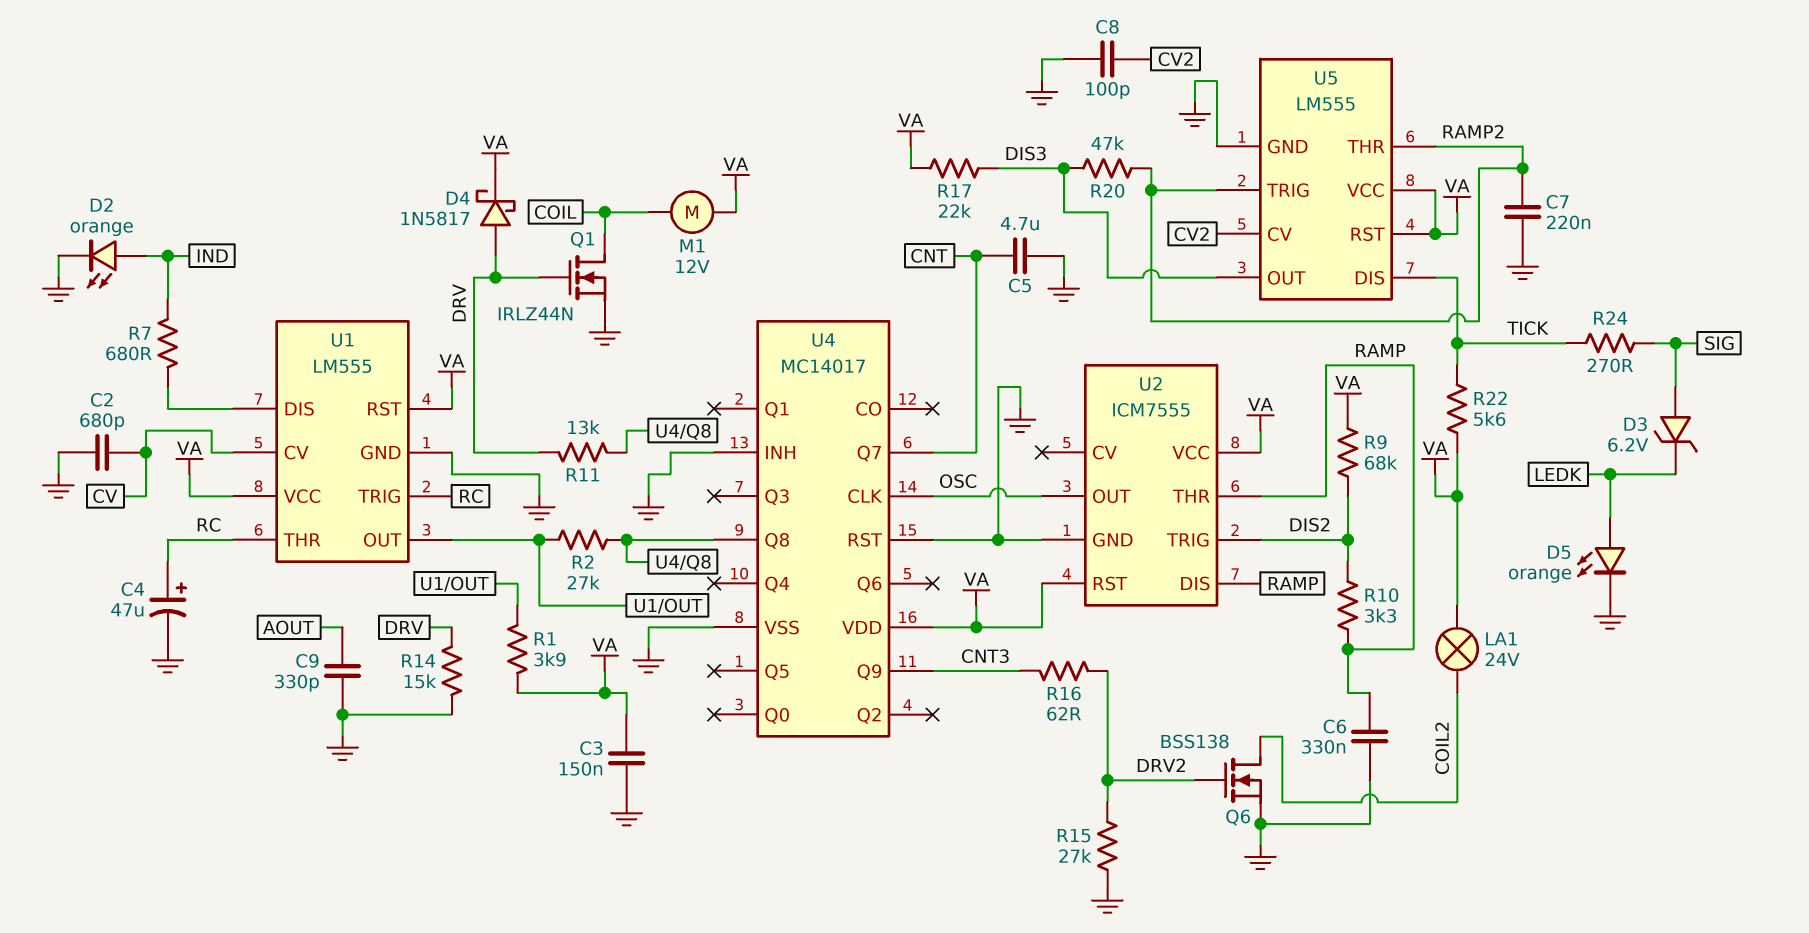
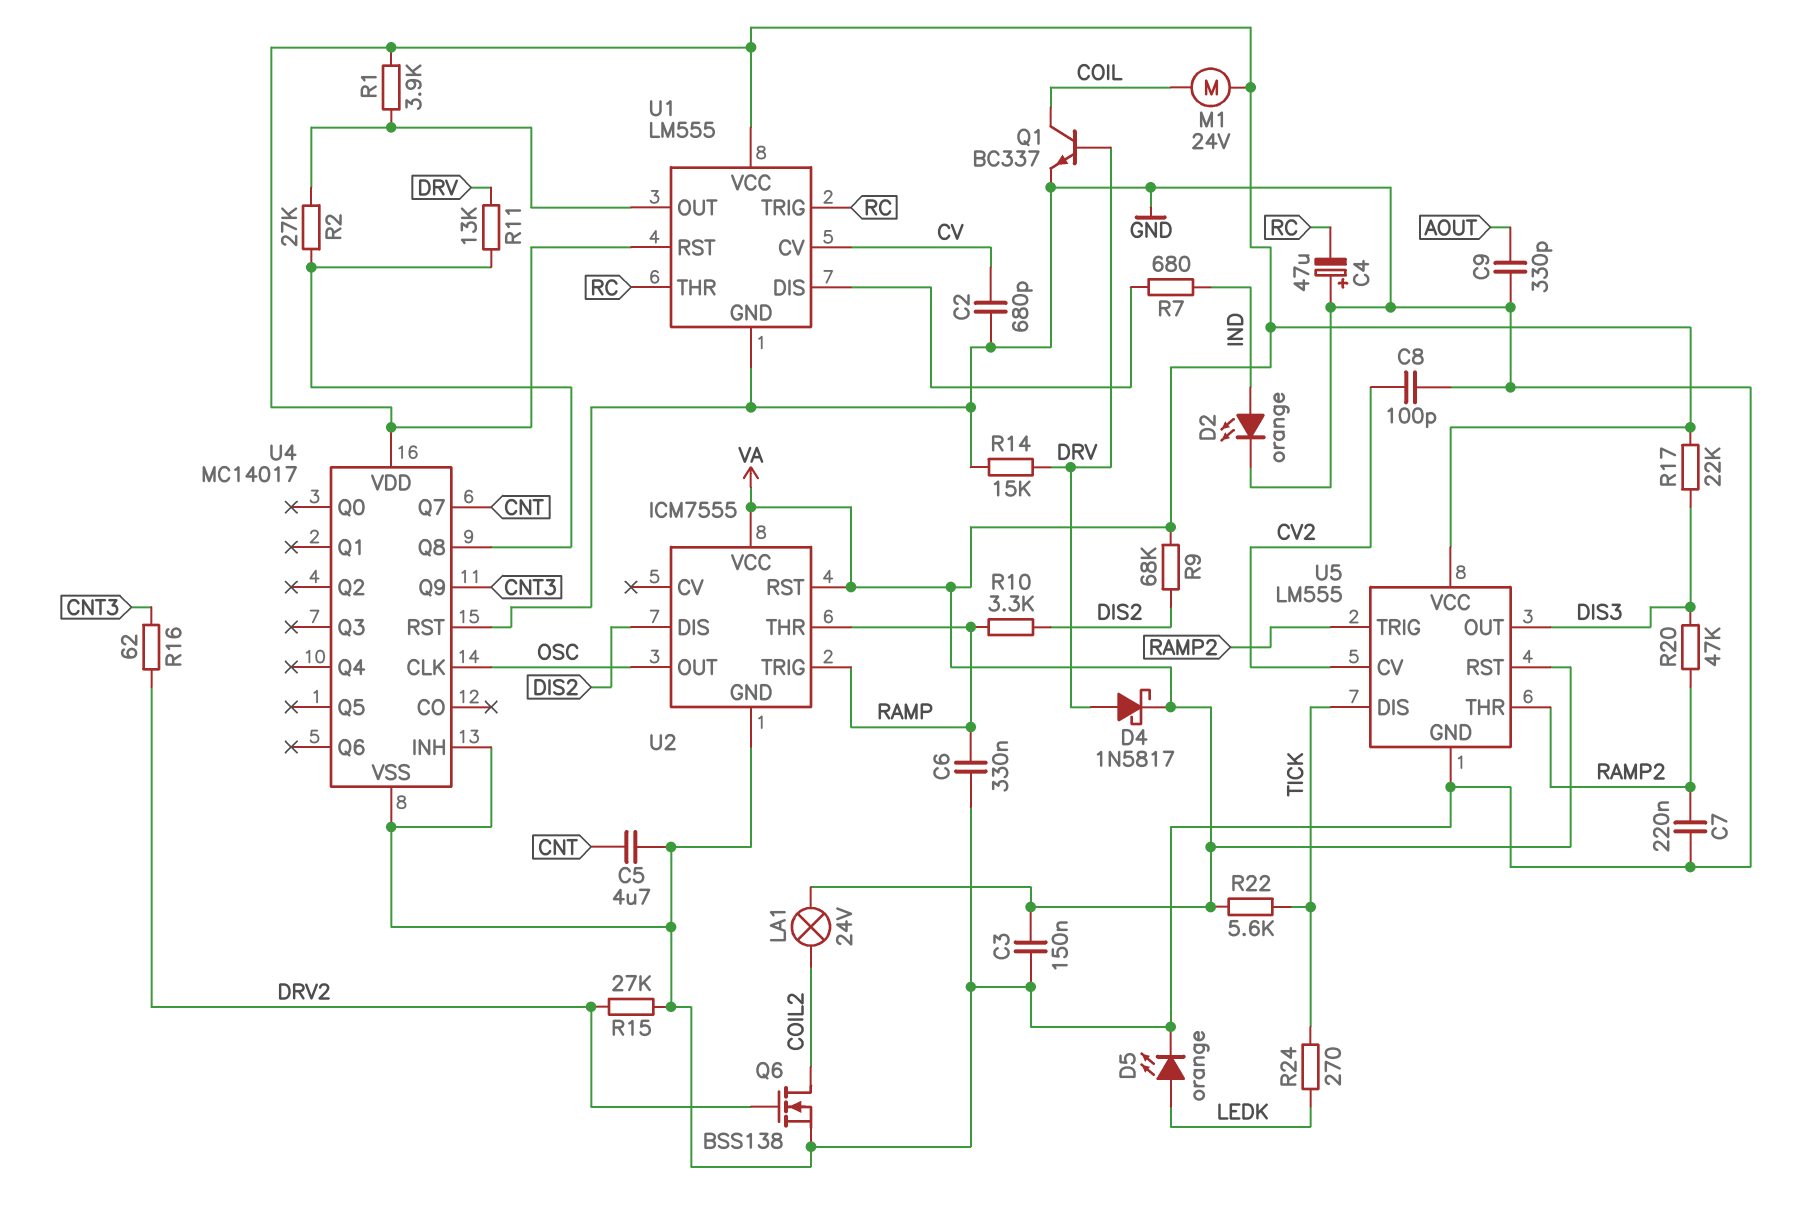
C4: 47uF (plus RC, minus GND) -> 47uF (plus GND, minus RC)
D3: zener 6.2V (A SIG, K LEDK) -> none
M1: motor 12V (COIL, VA) -> motor 24V (COIL, VA)
Q1: NMOS IRLZ44N (G DRV, D COIL, S GND) -> NPN BC337 (B DRV, C COIL, E GND)
R24: 270 (SIG, TICK) -> 270 (LEDK, TICK)
U2 pin DIS: RAMP -> DIS2
U2 pin TRIG: DIS2 -> RAMP

